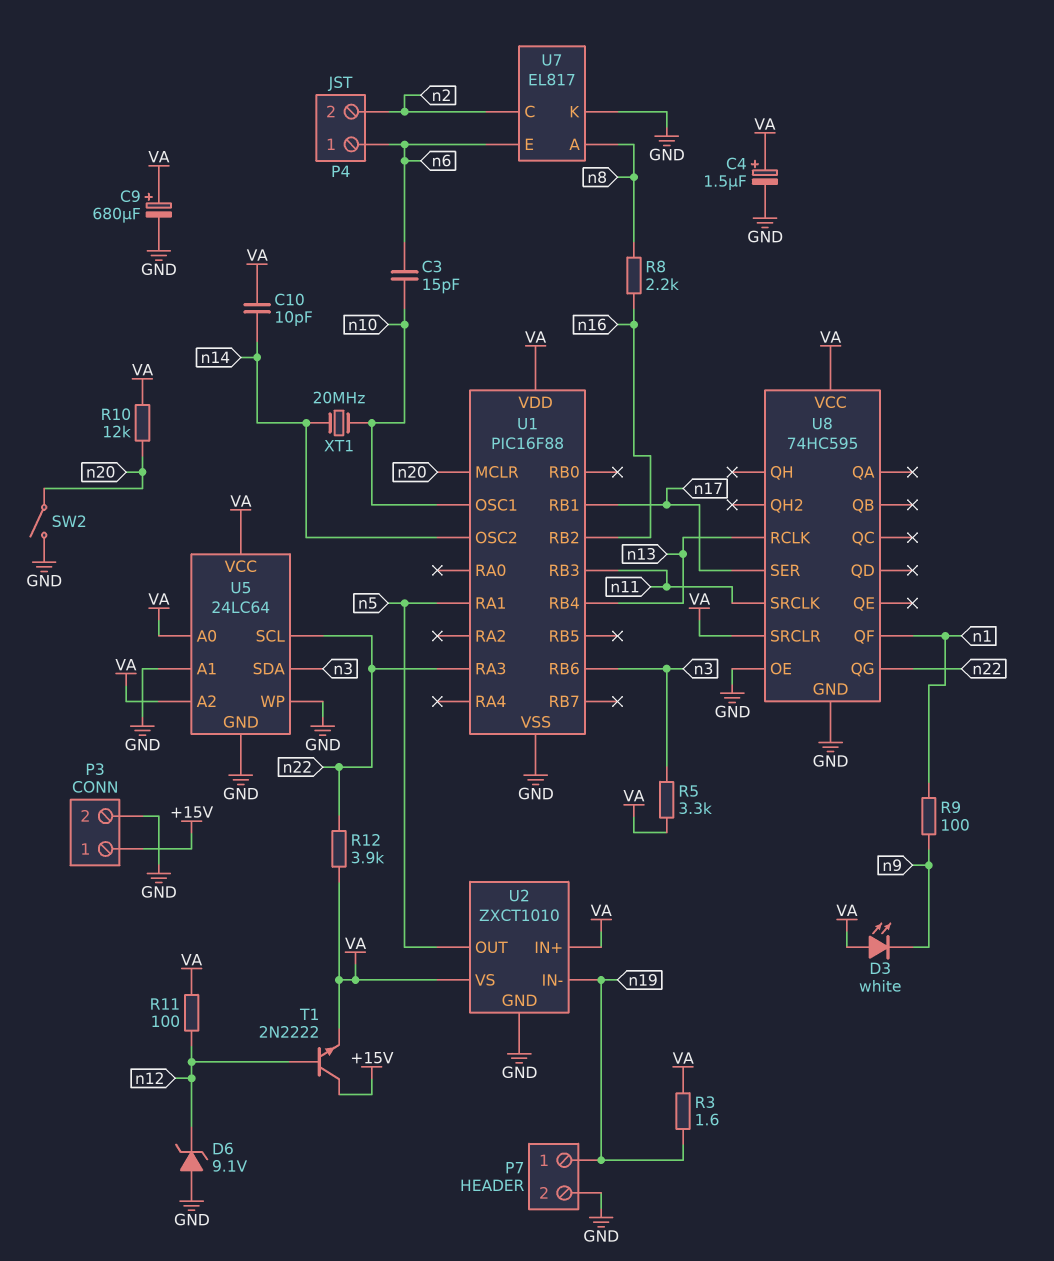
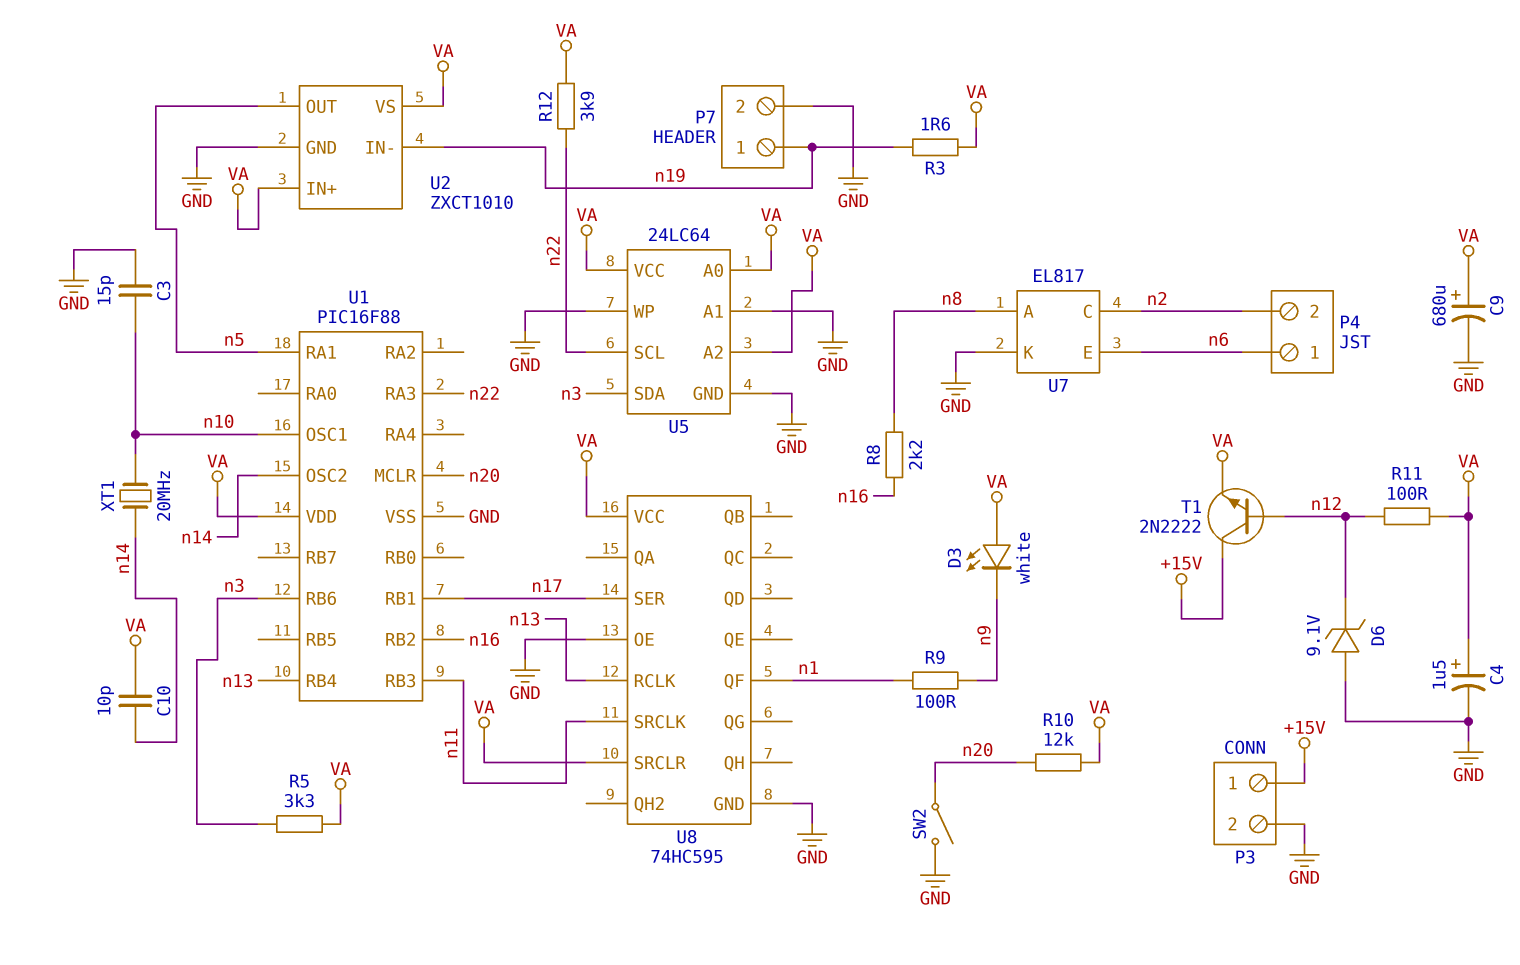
C3: 15pF (n6, n10) -> 15pF (GND, n10)
U8 pin QG: n22 -> none

